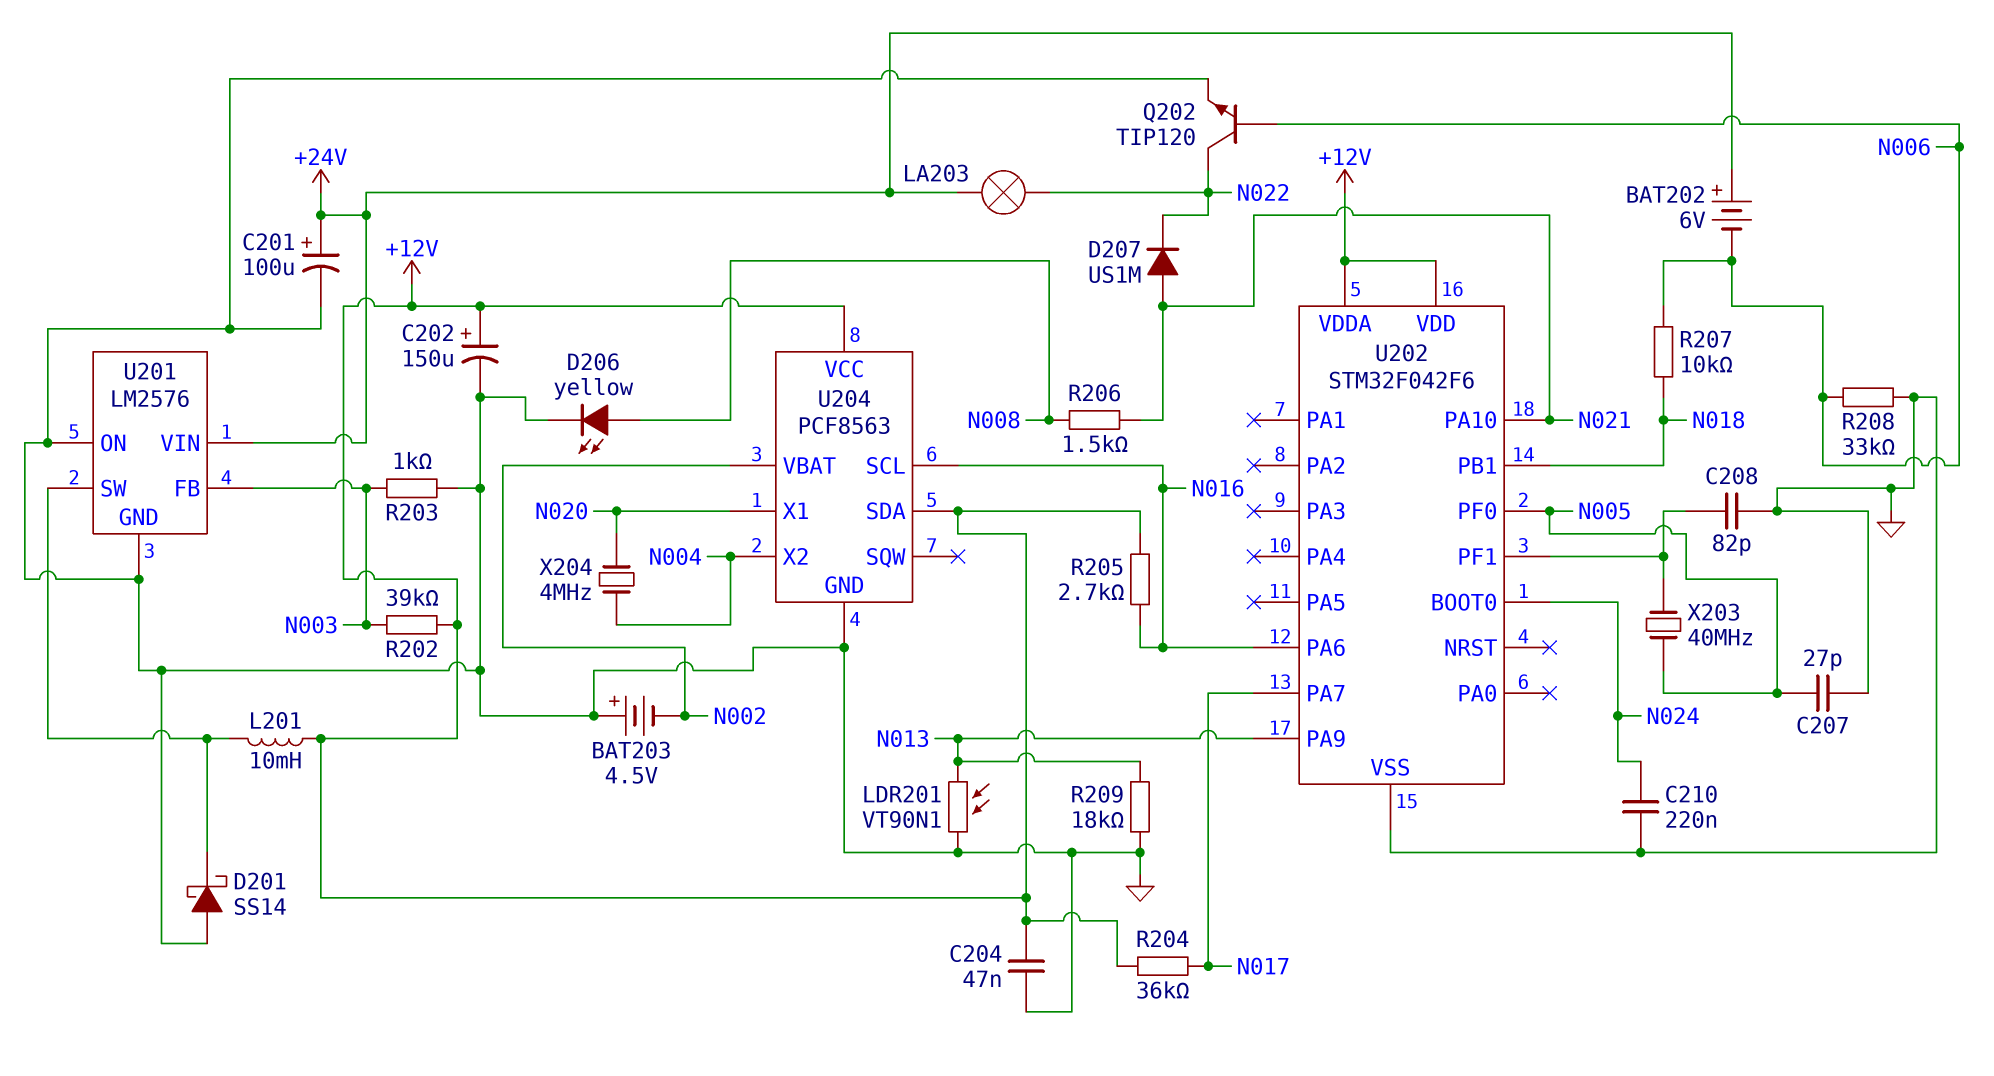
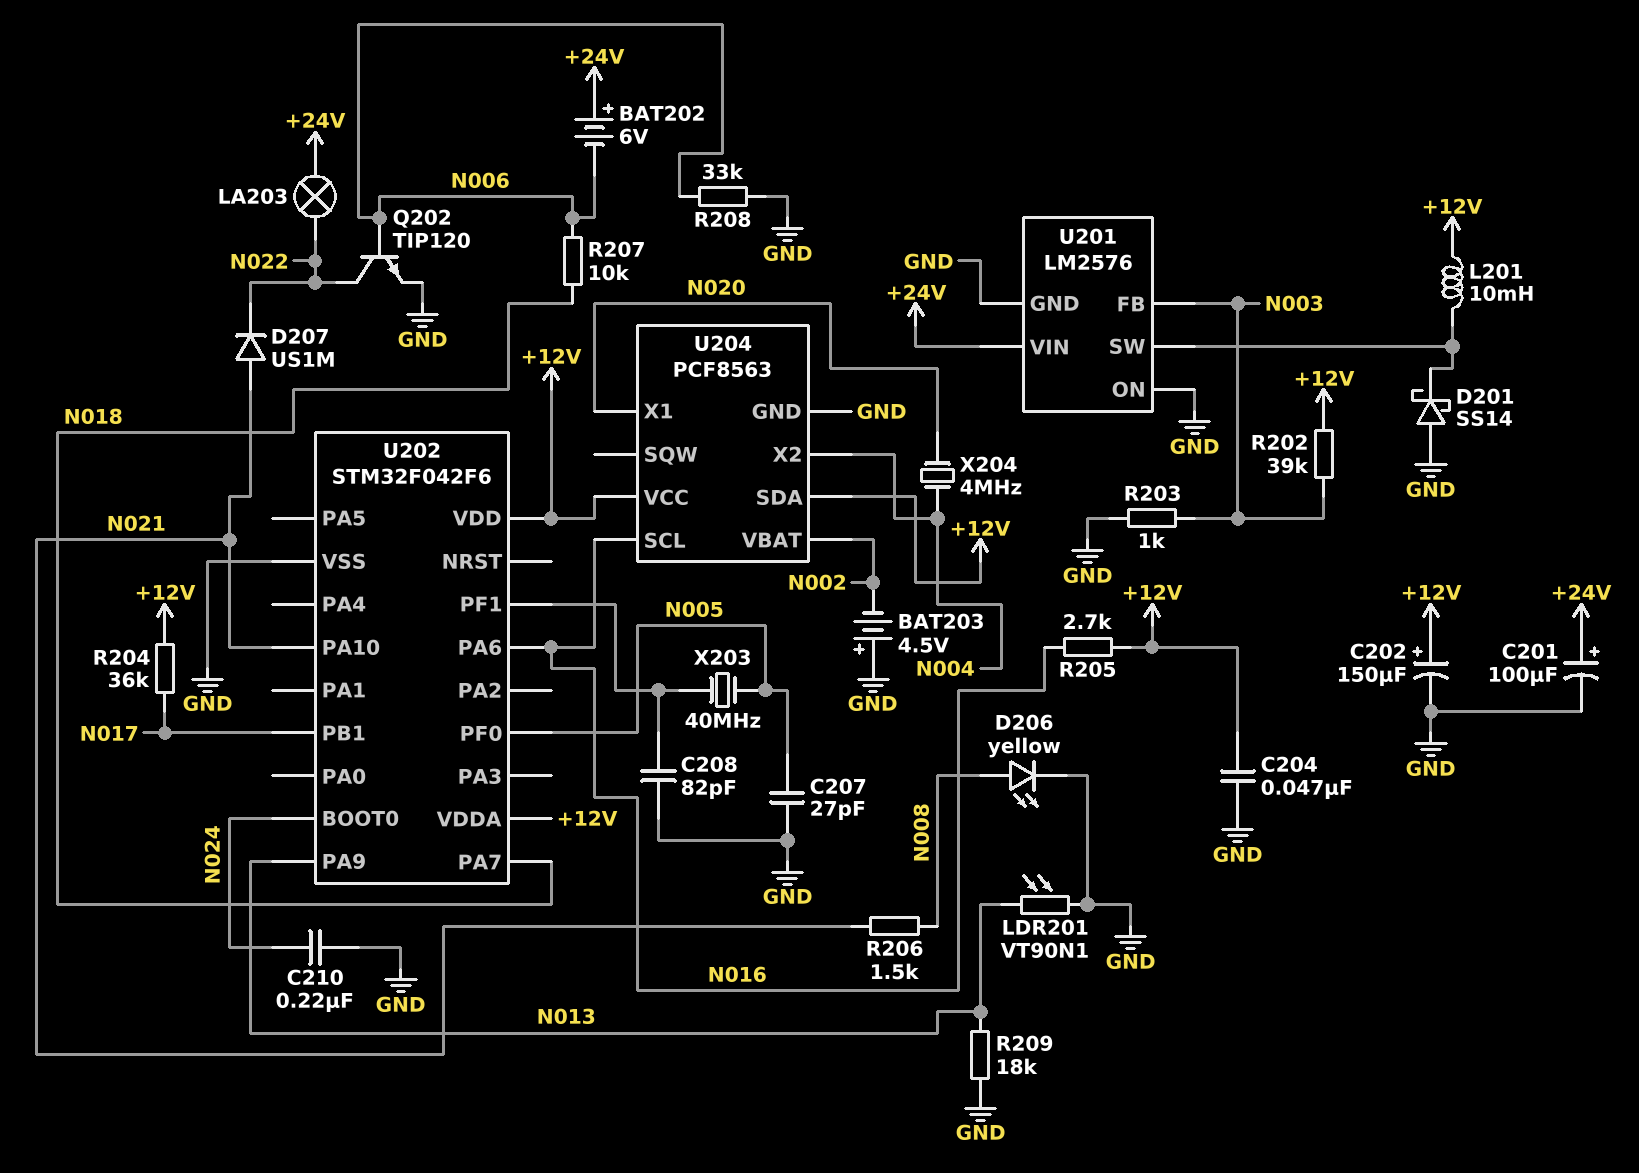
U202 pin PA7: N017 -> N018
U202 pin PB1: N018 -> N017

